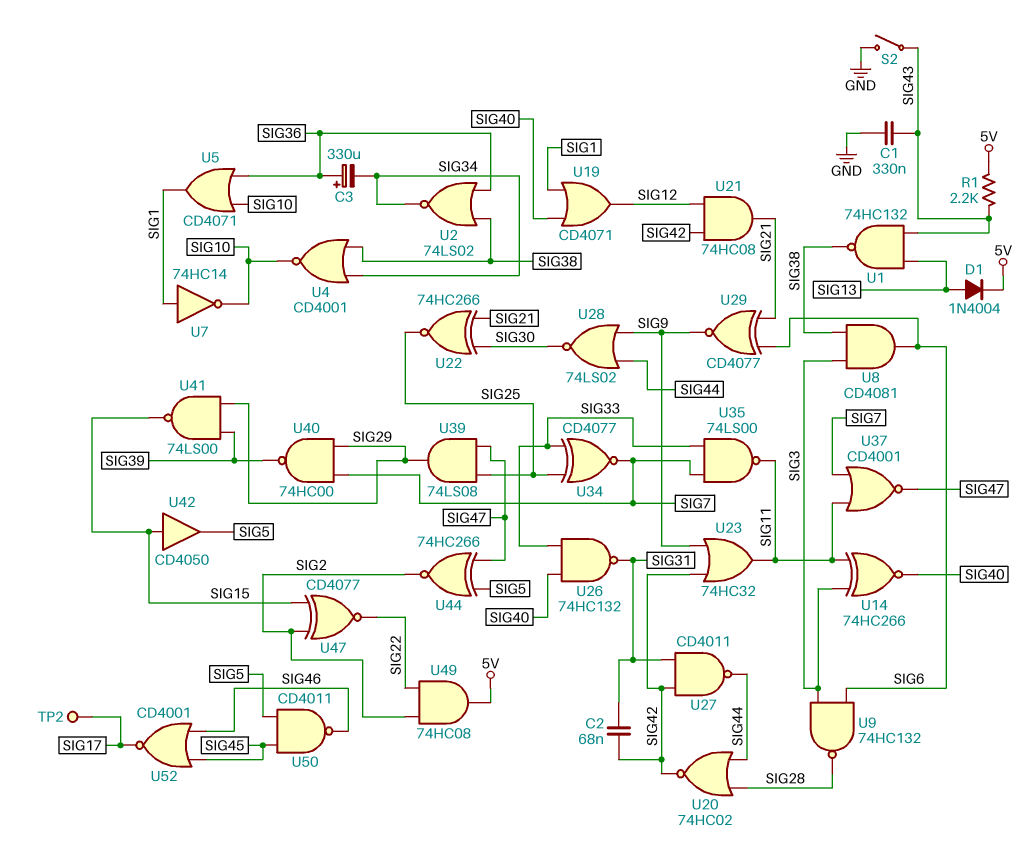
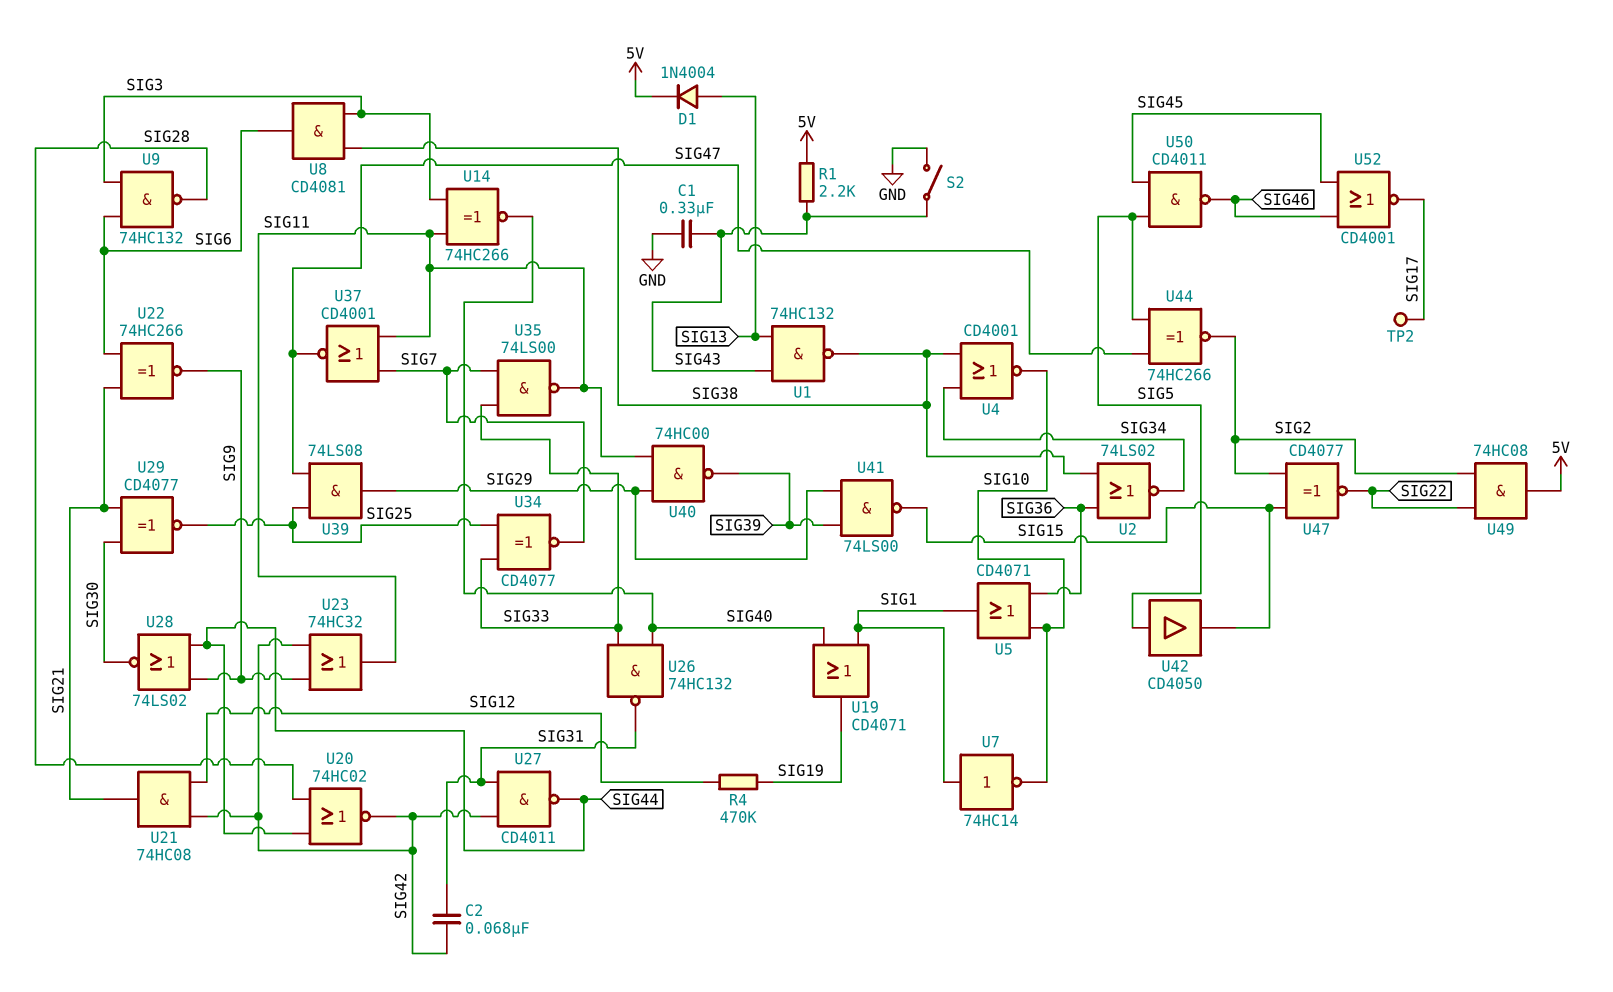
C3: 330uF (plus SIG36, minus SIG34) -> none
R4: none -> 470k (SIG12, SIG19)
U19: OR CD4071 (in SIG1, in SIG40, out SIG12) -> OR CD4071 (in SIG1, in SIG40, out SIG19)
U22: XNOR 74HC266 (in SIG21, in SIG30, out SIG25) -> XNOR 74HC266 (in SIG6, in SIG21, out SIG9)
U29: XNOR CD4077 (in SIG6, in SIG21, out SIG9) -> XNOR CD4077 (in SIG21, in SIG30, out SIG25)
U40: NAND 74HC00 (in SIG7, in SIG29, out SIG39) -> NAND 74HC00 (in SIG11, in SIG29, out SIG39)
U42: buffer CD4050 (in SIG15, out SIG5) -> buffer CD4050 (in SIG5, out SIG15)

